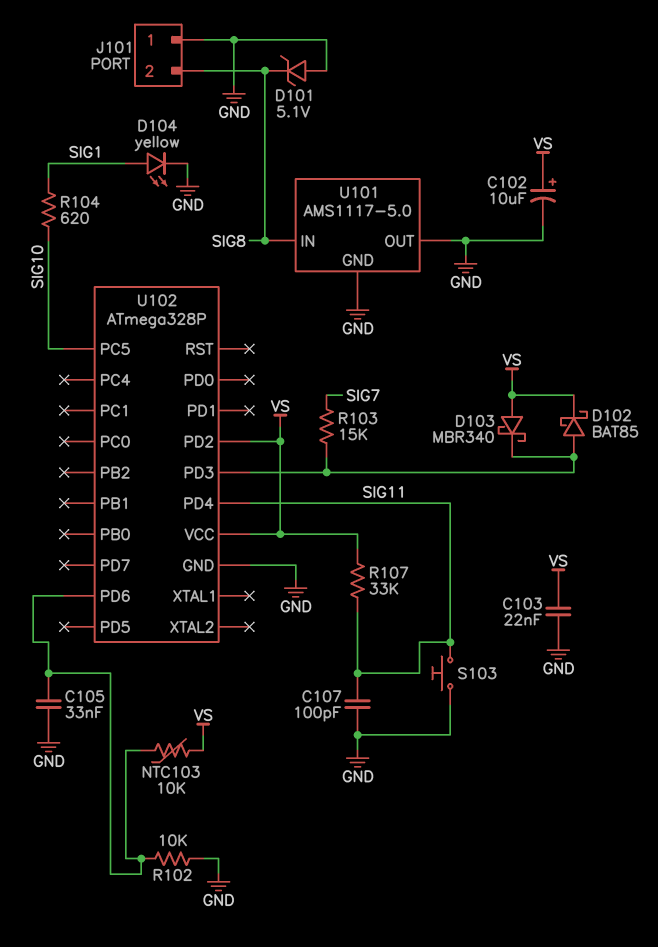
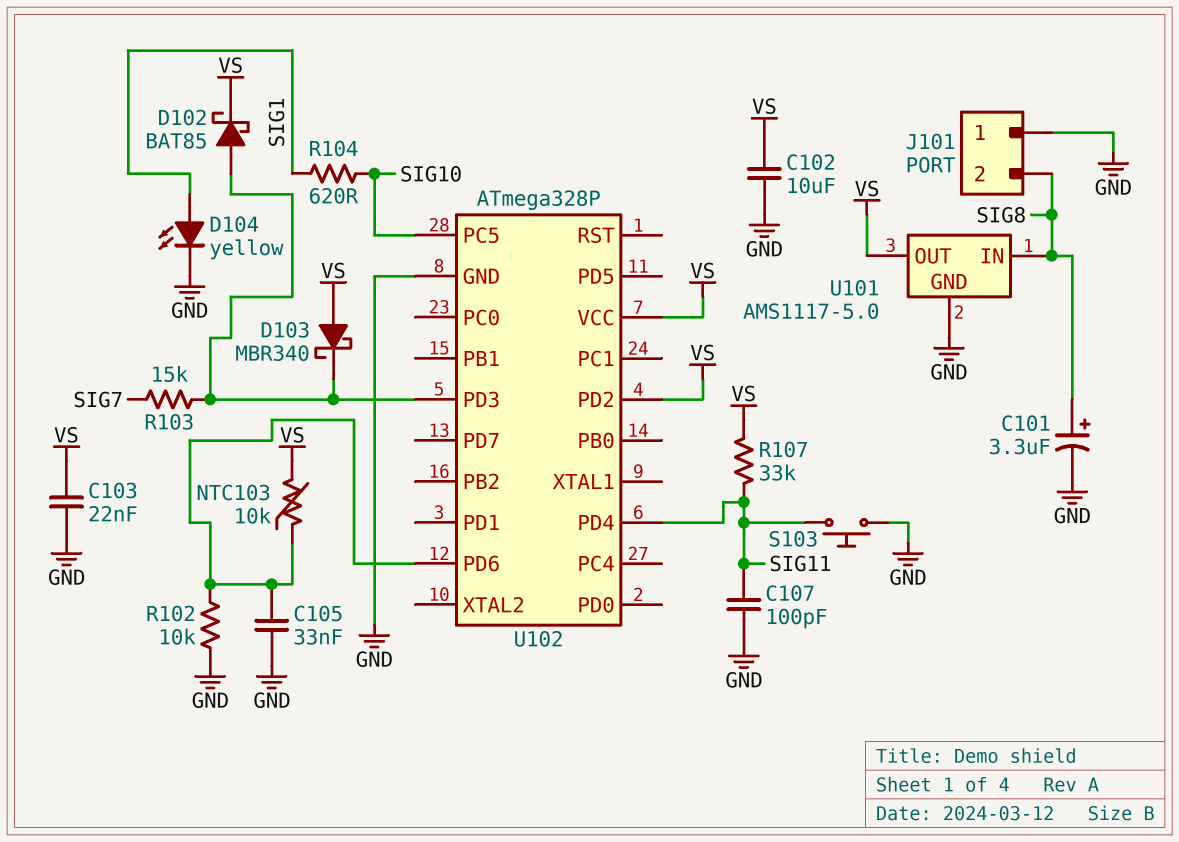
C101: none -> 3.3uF (plus SIG8, minus GND)
C102: 10uF (plus VS, minus GND) -> 10uF (GND, VS)
D101: zener 5.1V (A GND, K SIG8) -> none
U101 pin OUT: GND -> VS

